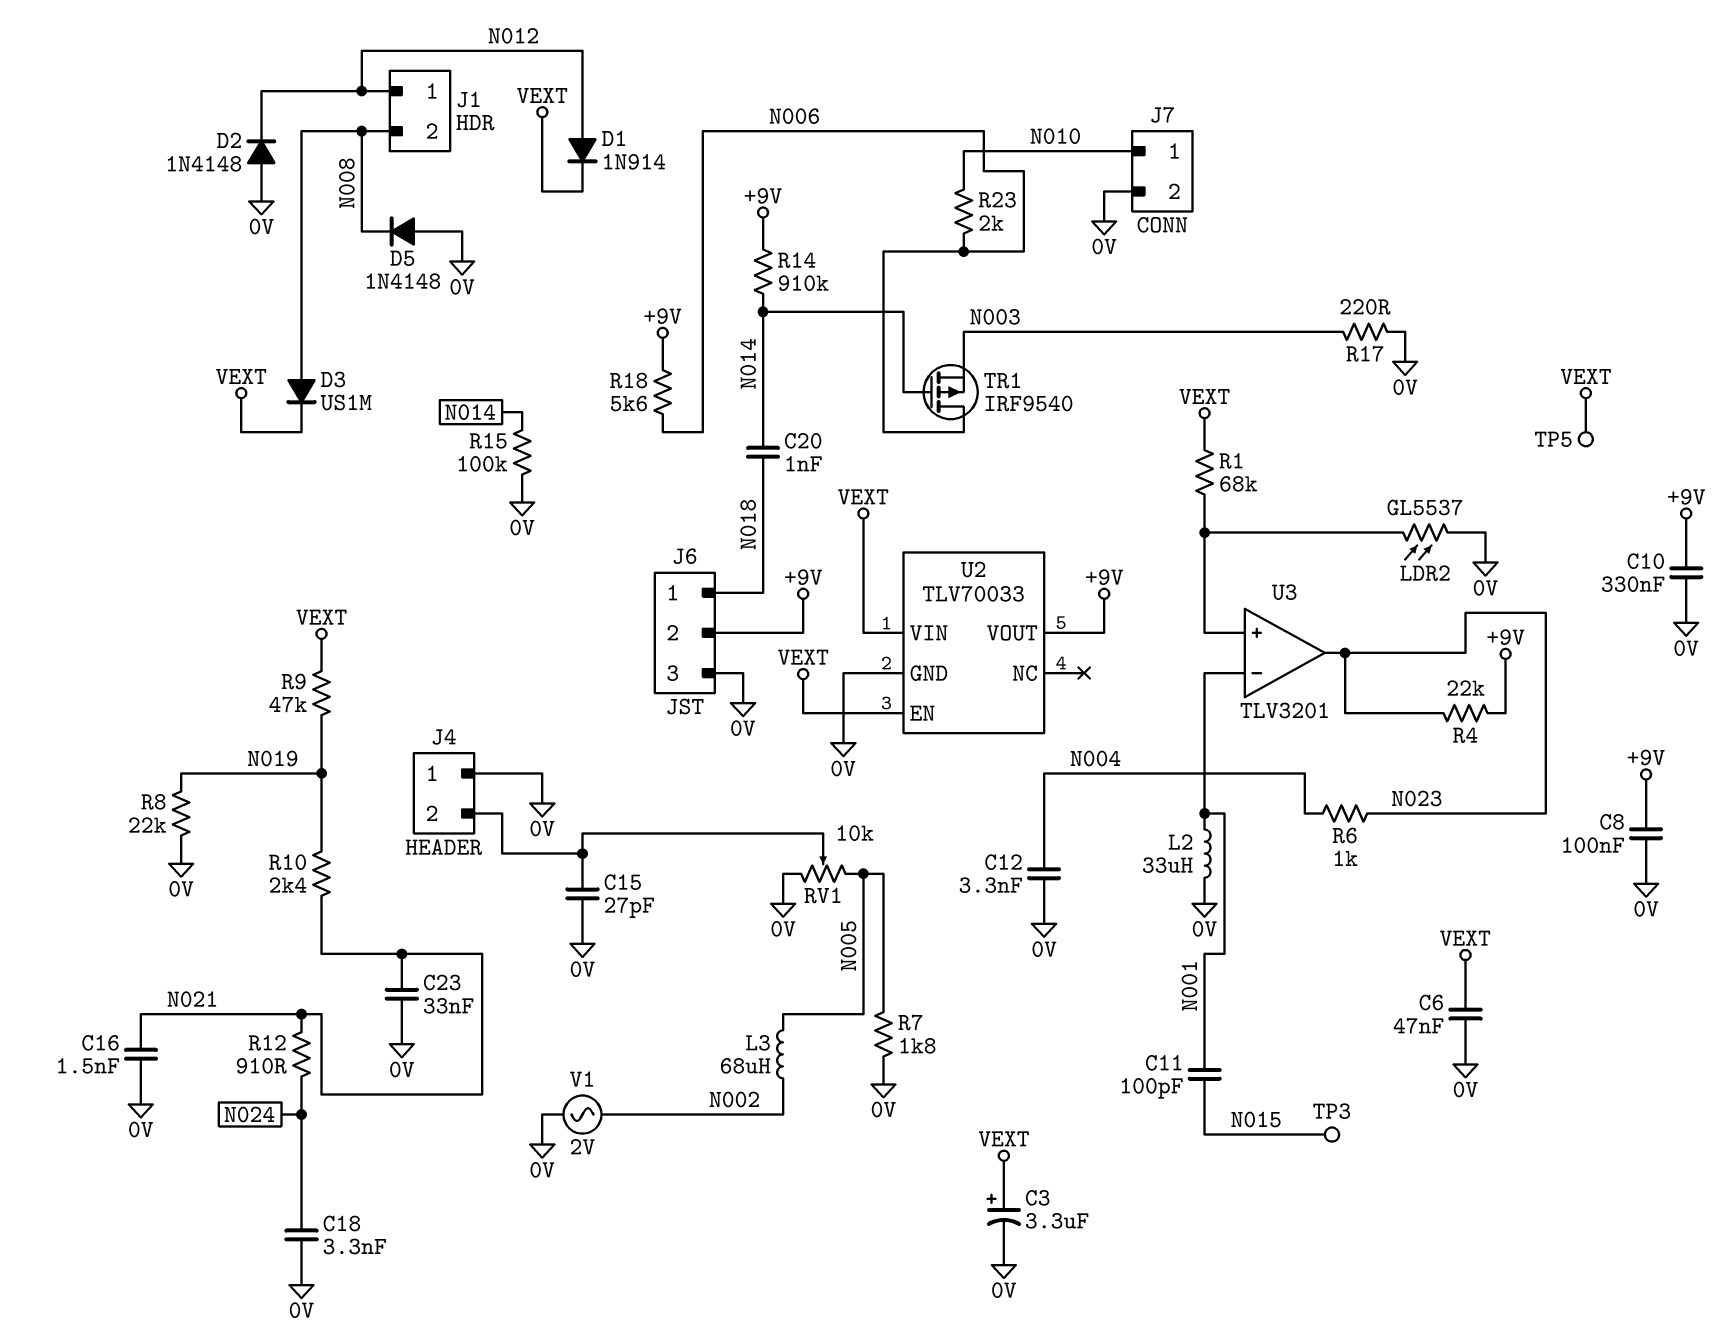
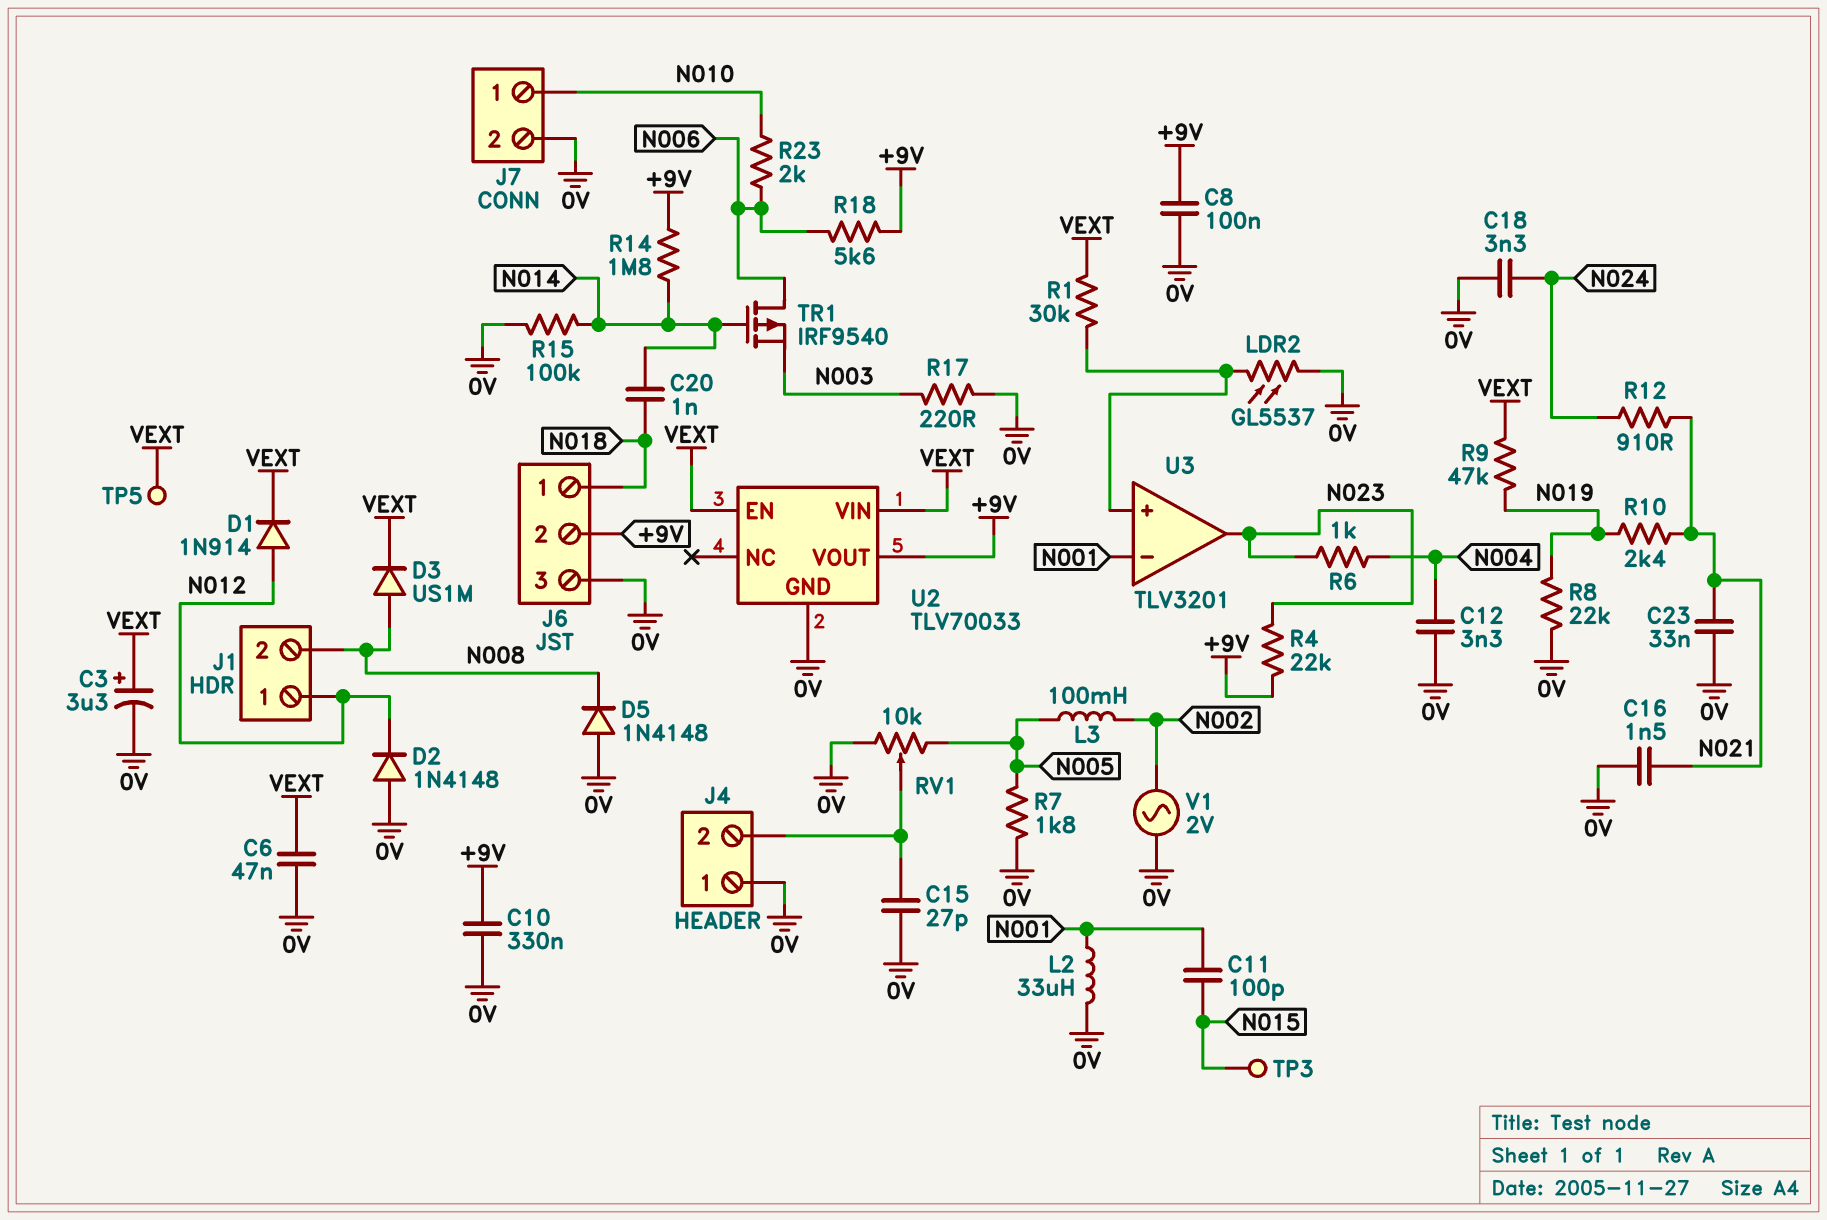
L3: 68uH (N002, N005) -> 100mH (N002, N005)
R1: 68k (U3/in+, VEXT) -> 30k (U3/in+, VEXT)
R14: 910k (+9V, N014) -> 1.8M (+9V, N014)

